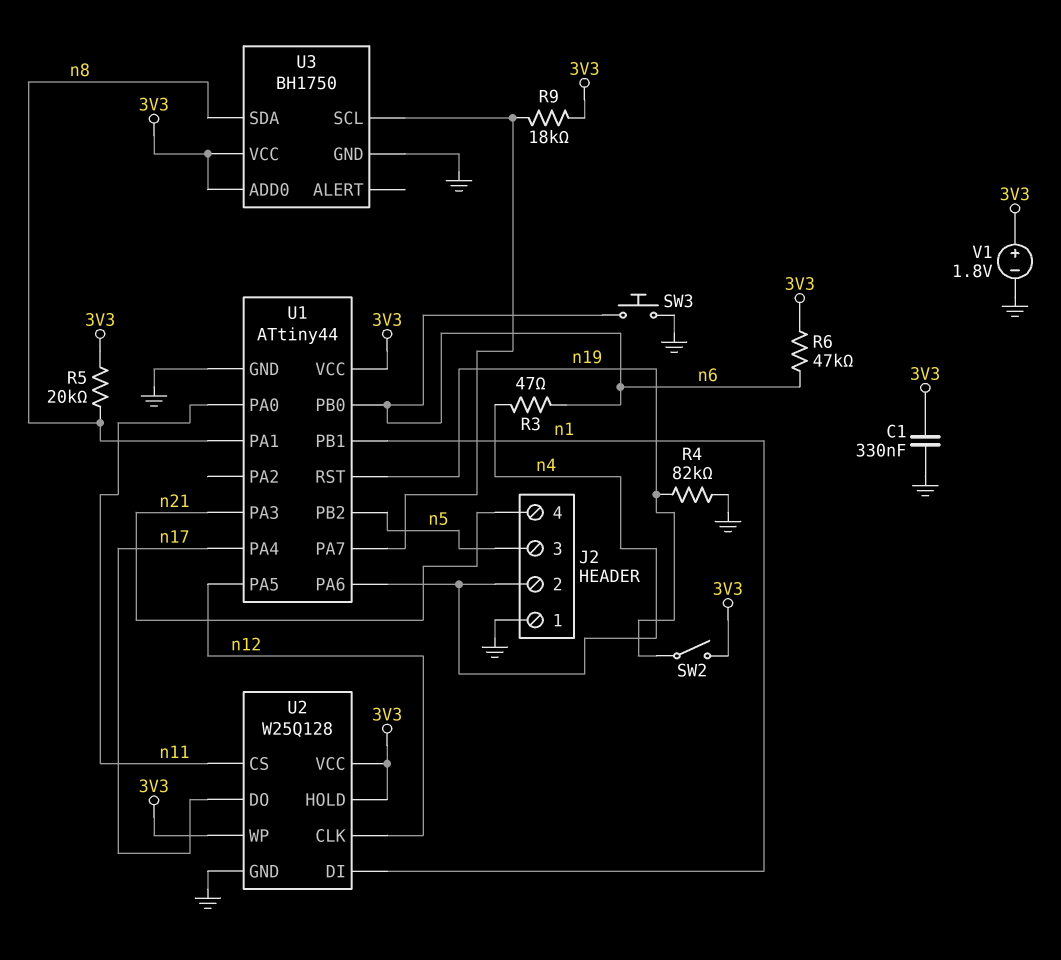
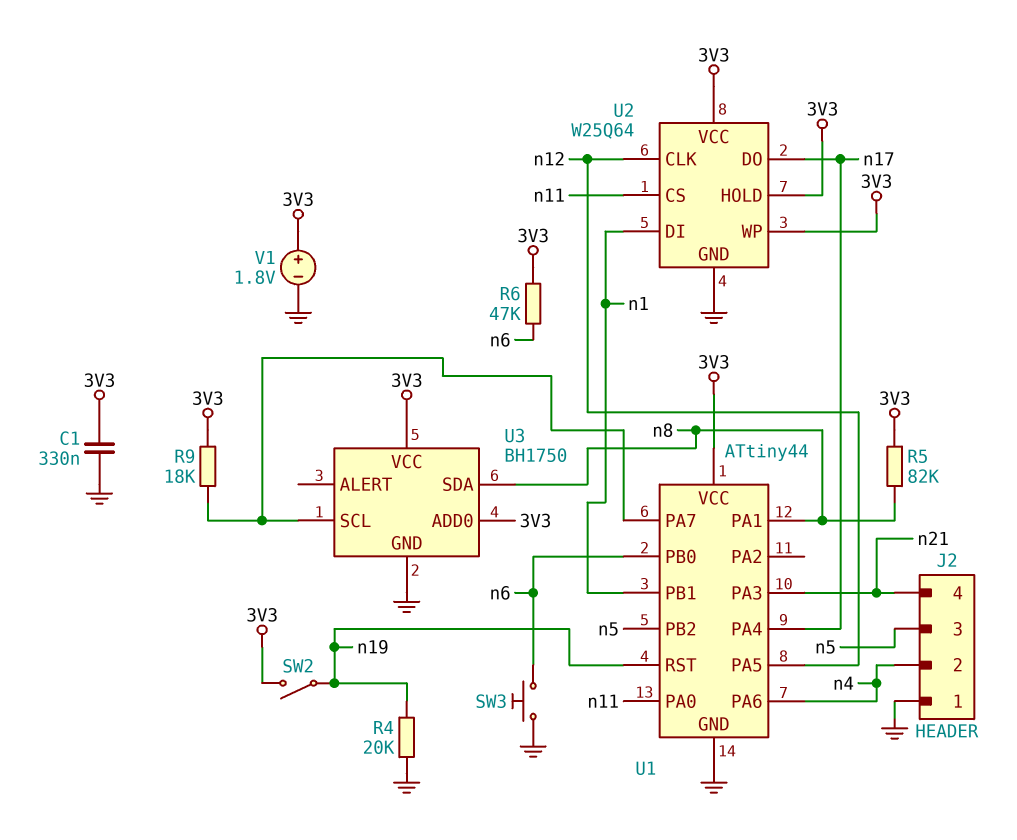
R3: 47 (n4, n6) -> none
R4: 82k (GND, n19) -> 20k (GND, n19)
R5: 20k (3V3, n8) -> 82k (3V3, n8)
U2: W25Q128 -> W25Q64

